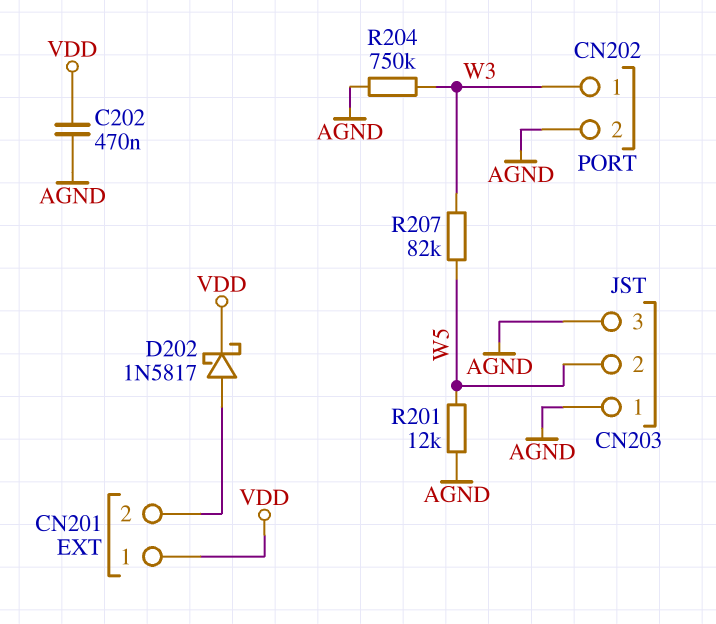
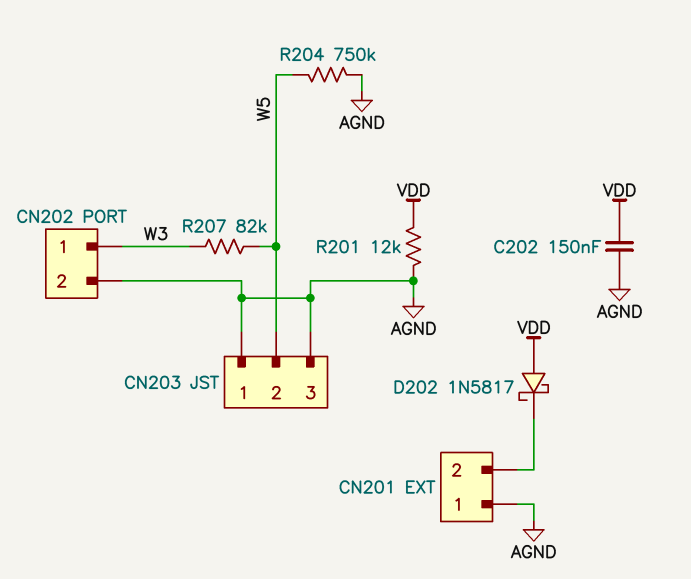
C202: 470nF (AGND, VDD) -> 150nF (AGND, VDD)
CN201 pin 1: VDD -> AGND
D202: schottky 1N5817 (A CN201/2, K VDD) -> schottky 1N5817 (A VDD, K CN201/2)
R201: 12k (AGND, W5) -> 12k (AGND, VDD)
R204: 750k (AGND, W3) -> 750k (AGND, W5)

